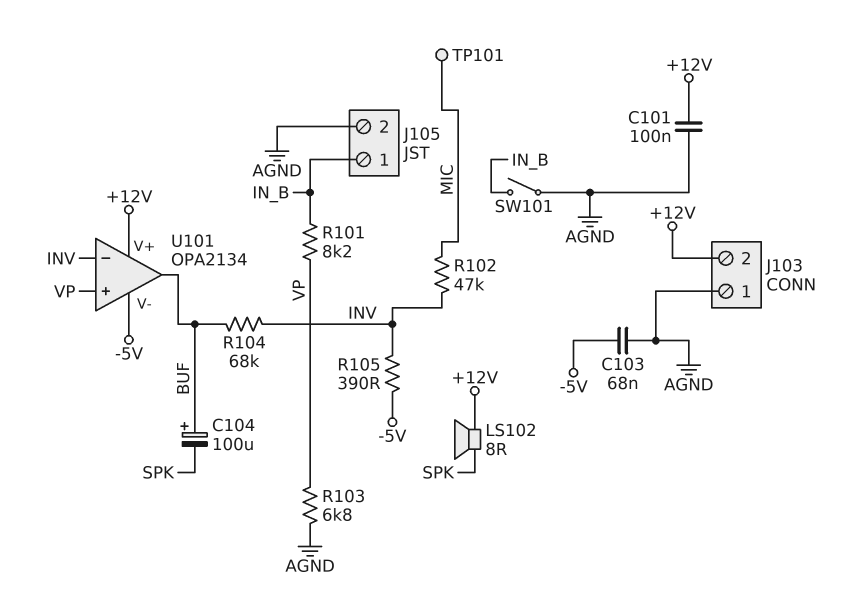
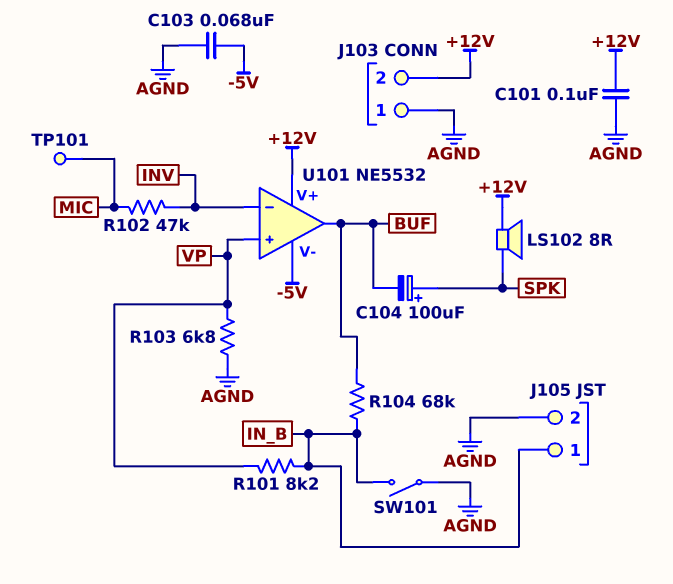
C104: 100uF (plus BUF, minus SPK) -> 100uF (plus SPK, minus BUF)
R104: 68k (BUF, INV) -> 68k (BUF, IN_B)
R105: 390 (-5V, INV) -> none
U101: OPA2134 -> NE5532

